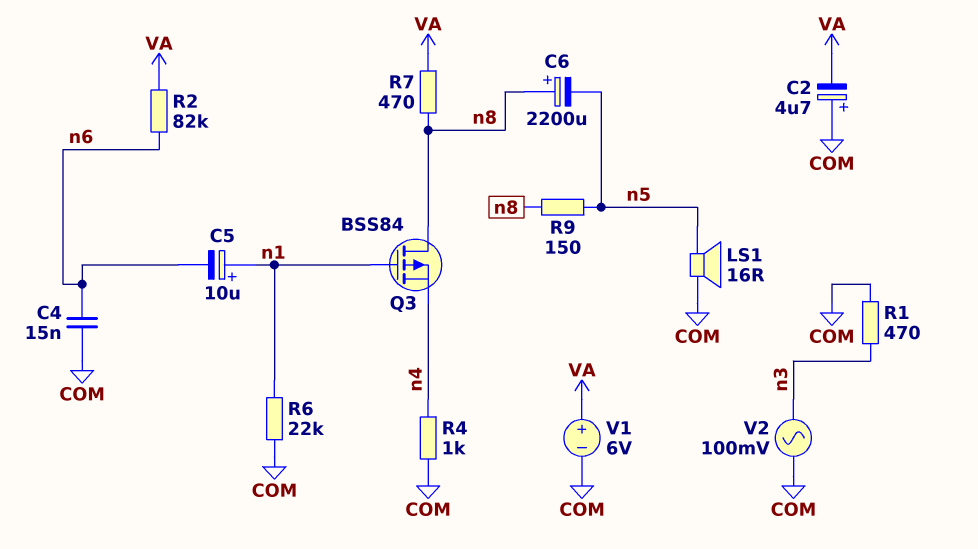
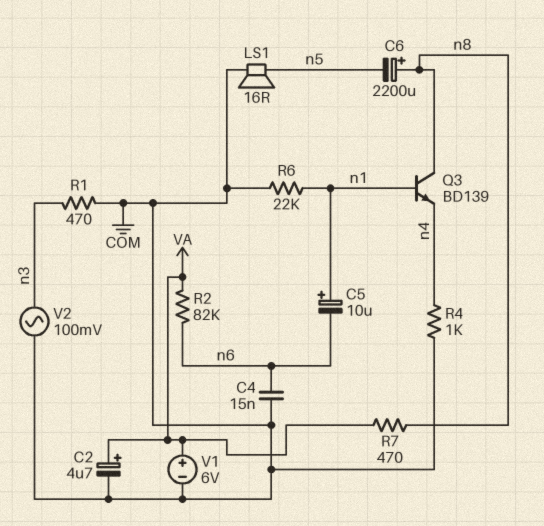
C2: 4.7uF (plus COM, minus VA) -> 4.7uF (plus VA, minus COM)
Q3: PMOS BSS84 (G n1, D n8, S n4) -> NPN BD139 (B n1, C n8, E n4)
R9: 150 (n5, n8) -> none

